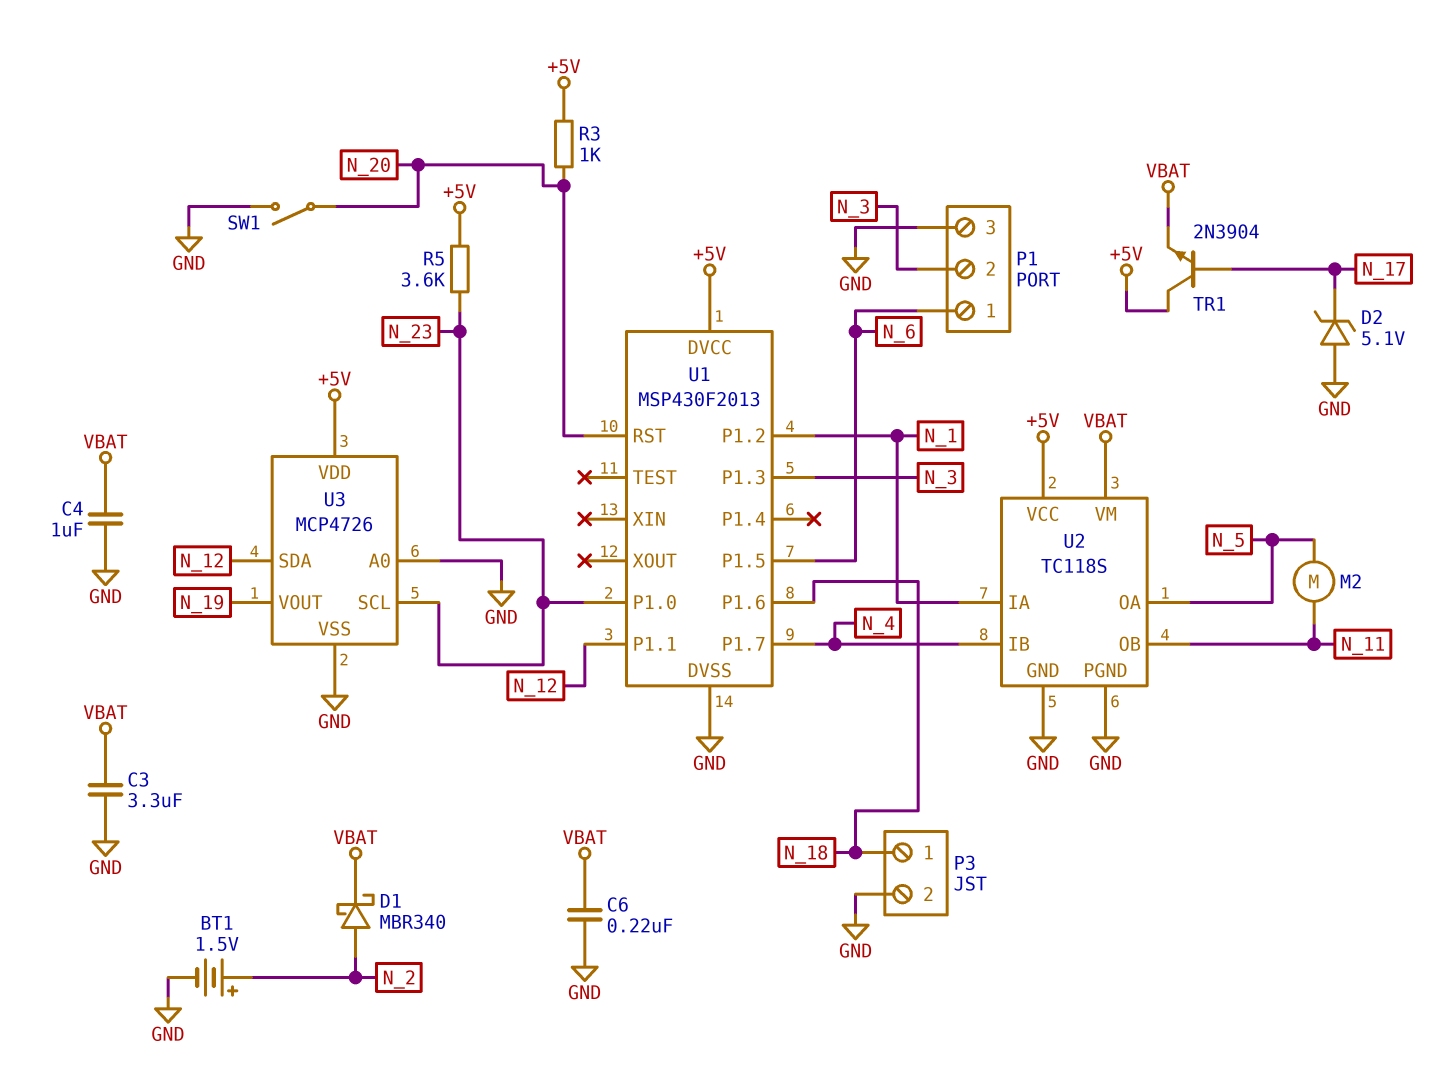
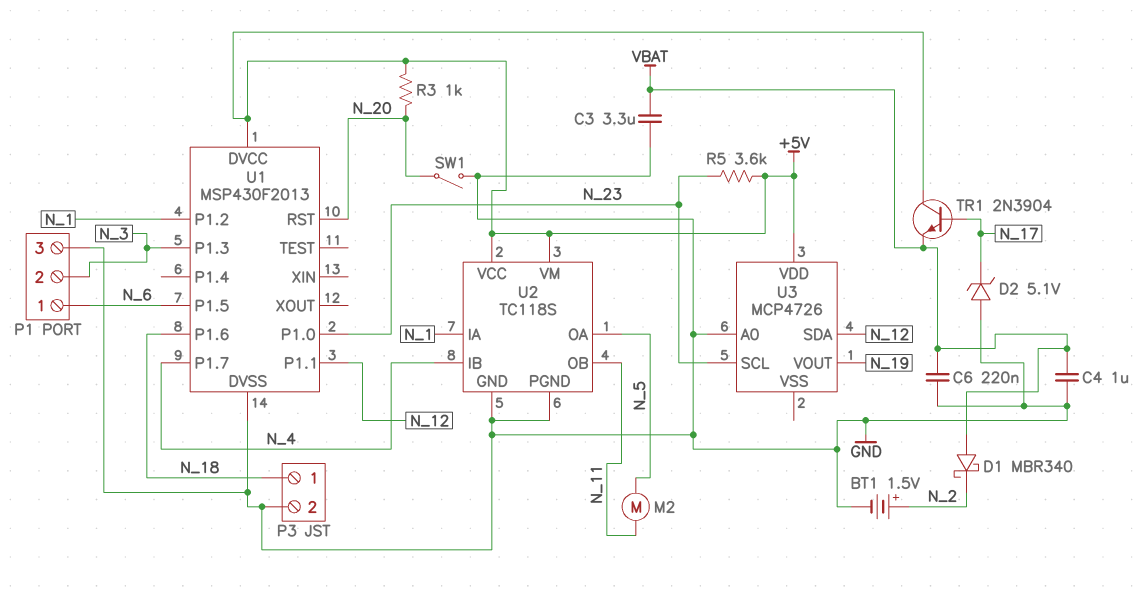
D1: schottky MBR340 (A N_2, K VBAT) -> schottky MBR340 (A VBAT, K N_2)
U2 pin VM: VBAT -> +5V
U3 pin VSS: GND -> none

